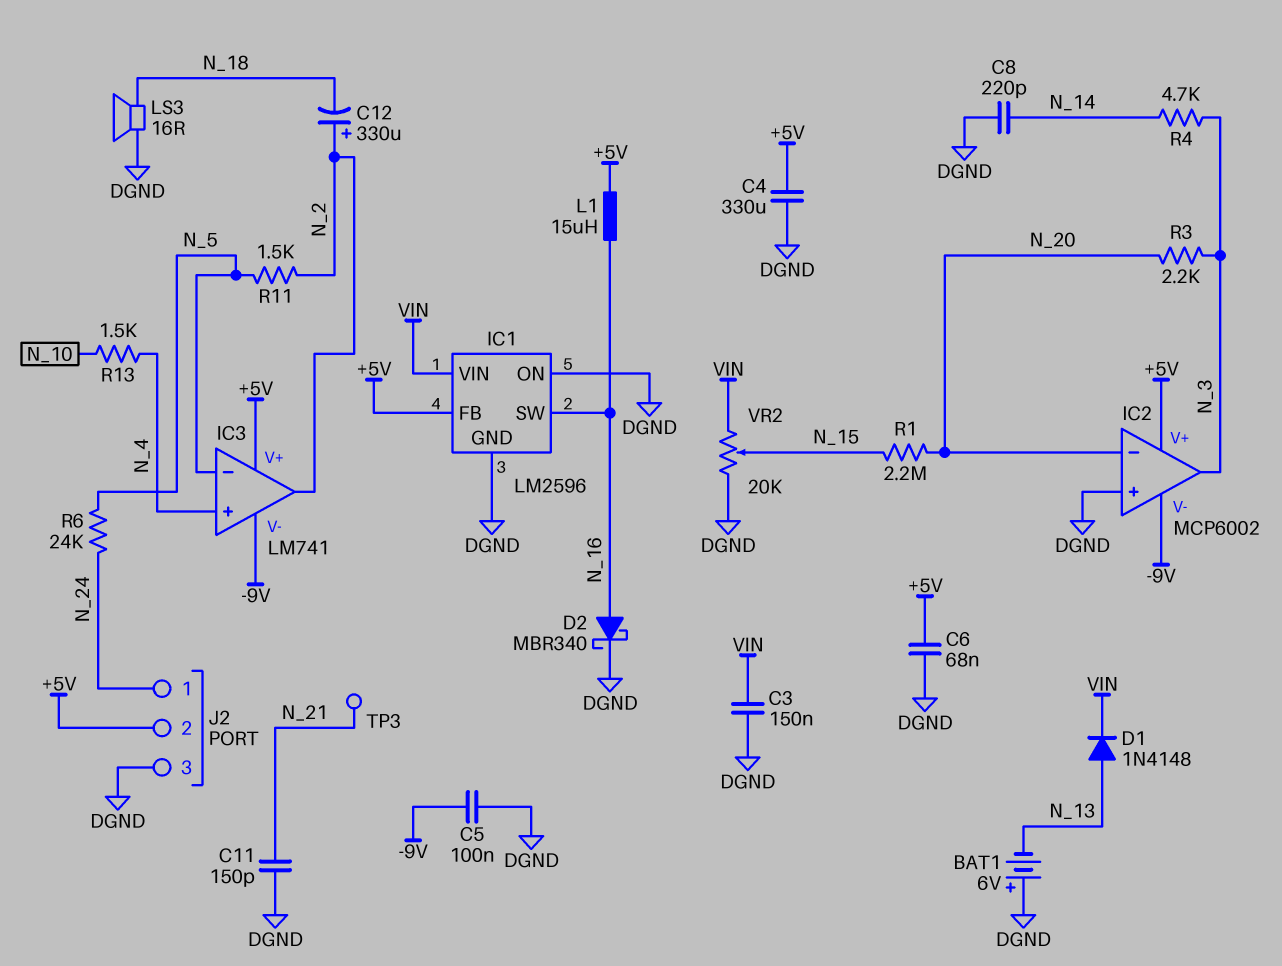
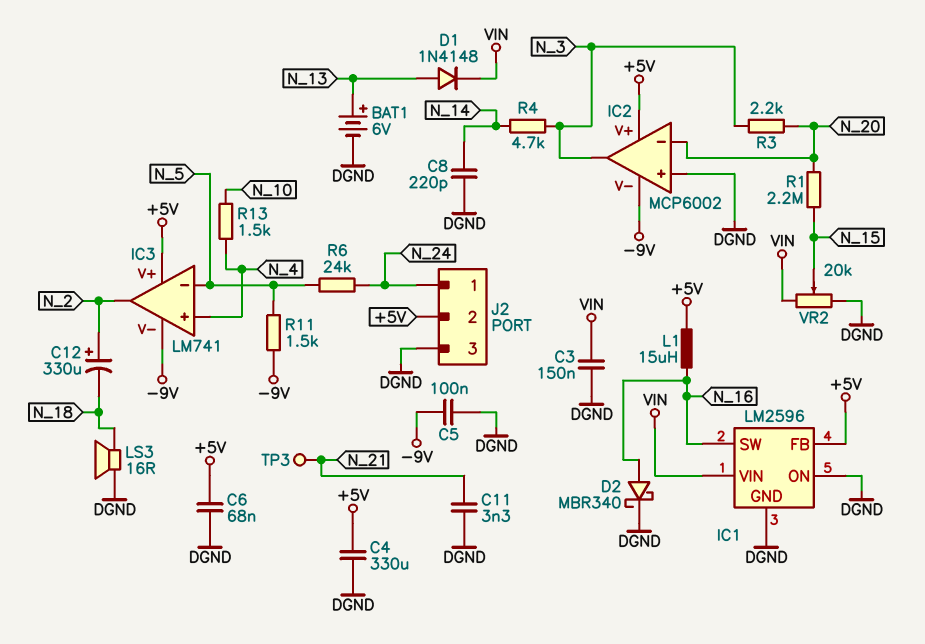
BAT1: 6V (plus DGND, minus N_13) -> 6V (plus N_13, minus DGND)
C11: 150pF (DGND, N_21) -> 3.3nF (DGND, N_21)
R11: 1.5k (N_2, N_5) -> 1.5k (-9V, N_5)

